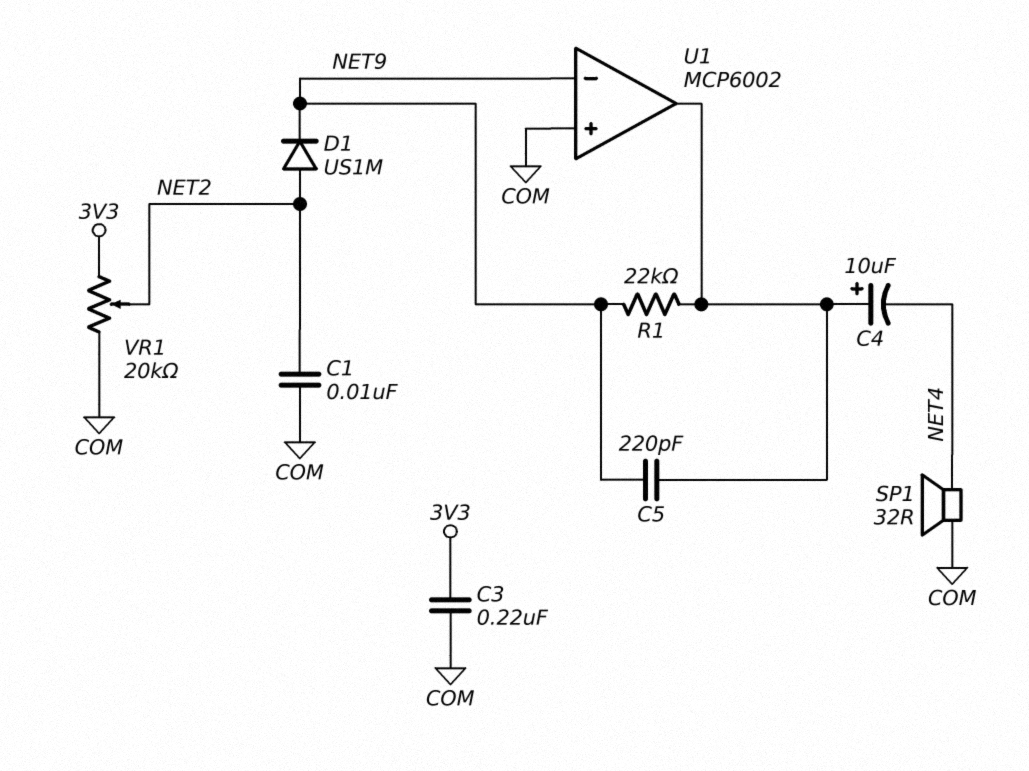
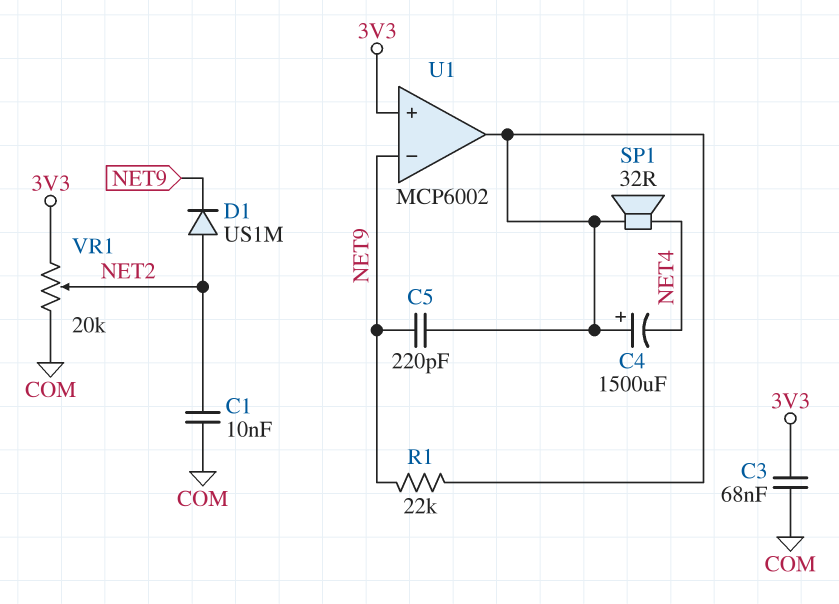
C3: 220nF (3V3, COM) -> 68nF (3V3, COM)
C4: 10uF (plus U1/out, minus NET4) -> 1500uF (plus U1/out, minus NET4)
SP1: speaker 32R (COM, NET4) -> speaker 32R (NET4, U1/out)
U1 pin in+: COM -> 3V3

